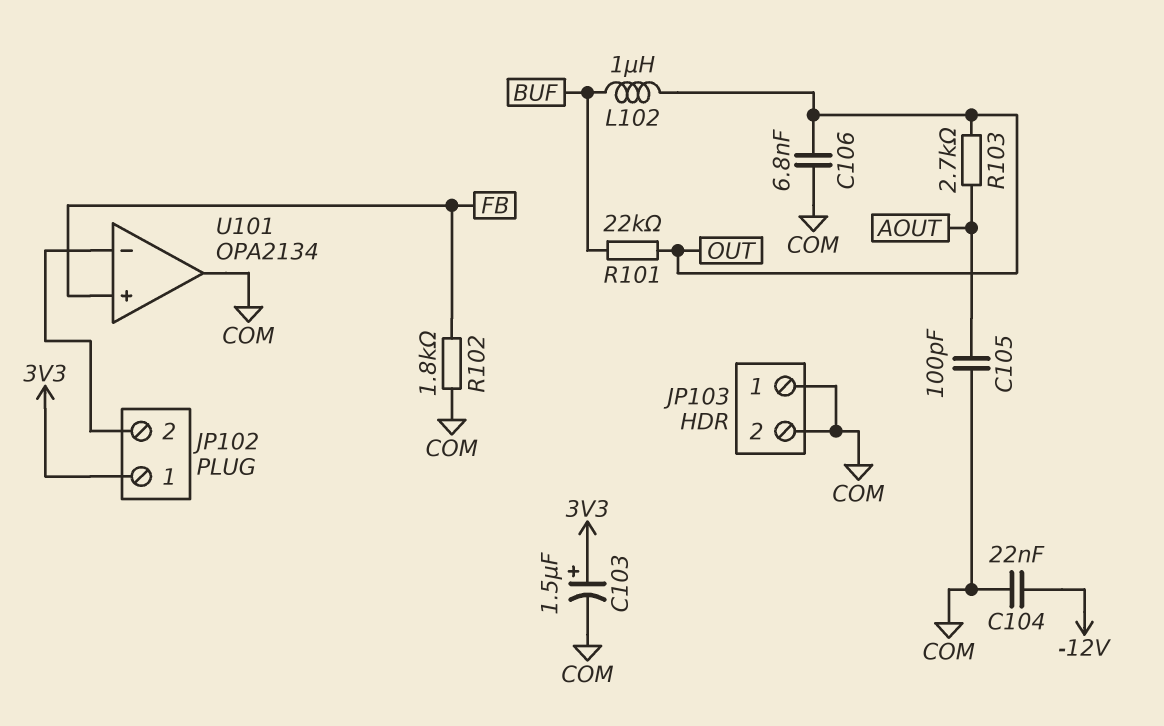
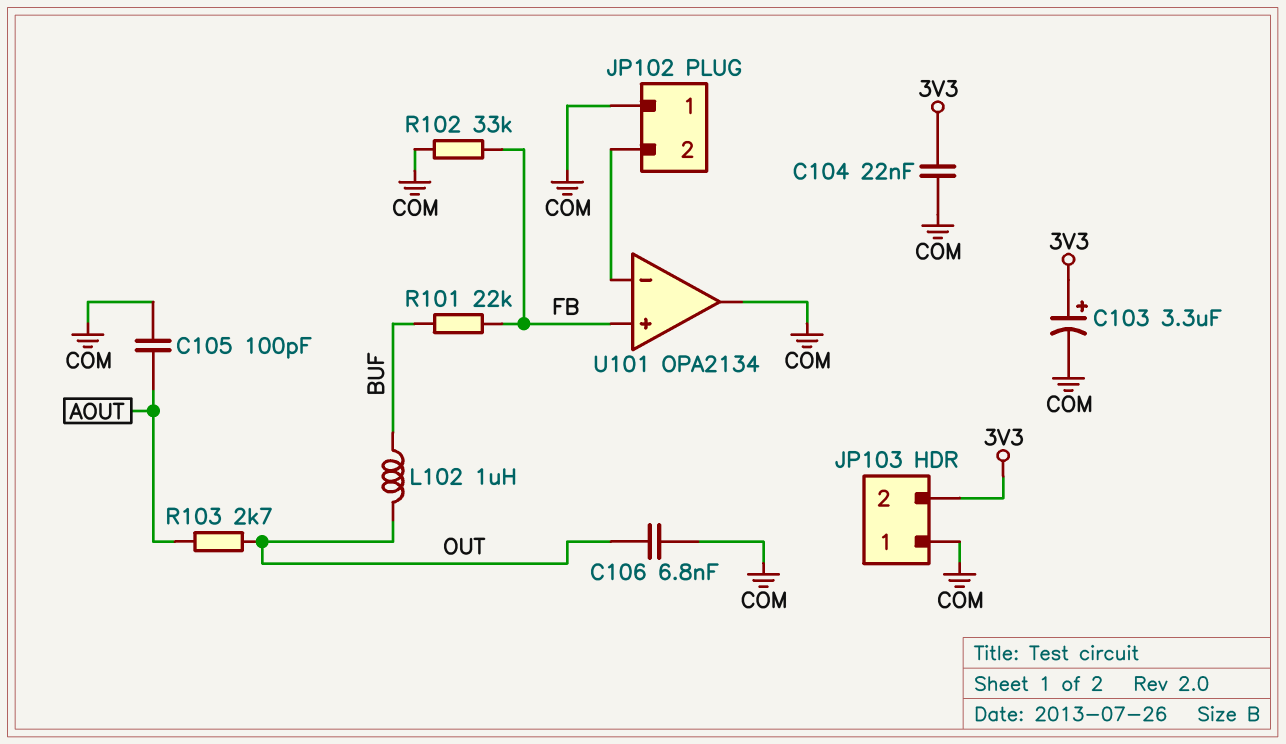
C103: 1.5uF (plus 3V3, minus COM) -> 3.3uF (plus 3V3, minus COM)
C104: 22nF (-12V, COM) -> 22nF (3V3, COM)
JP102 pin 1: 3V3 -> COM
JP103 pin 2: COM -> 3V3
R101: 22k (BUF, OUT) -> 22k (BUF, FB)
R102: 1.8k (COM, FB) -> 33k (COM, FB)

